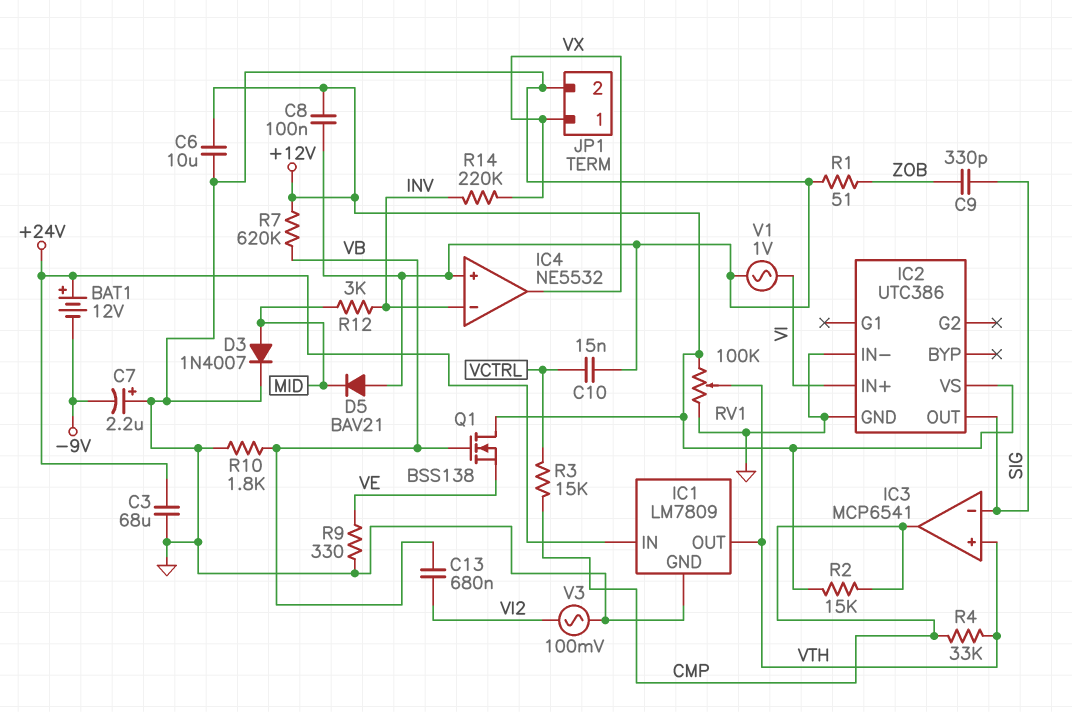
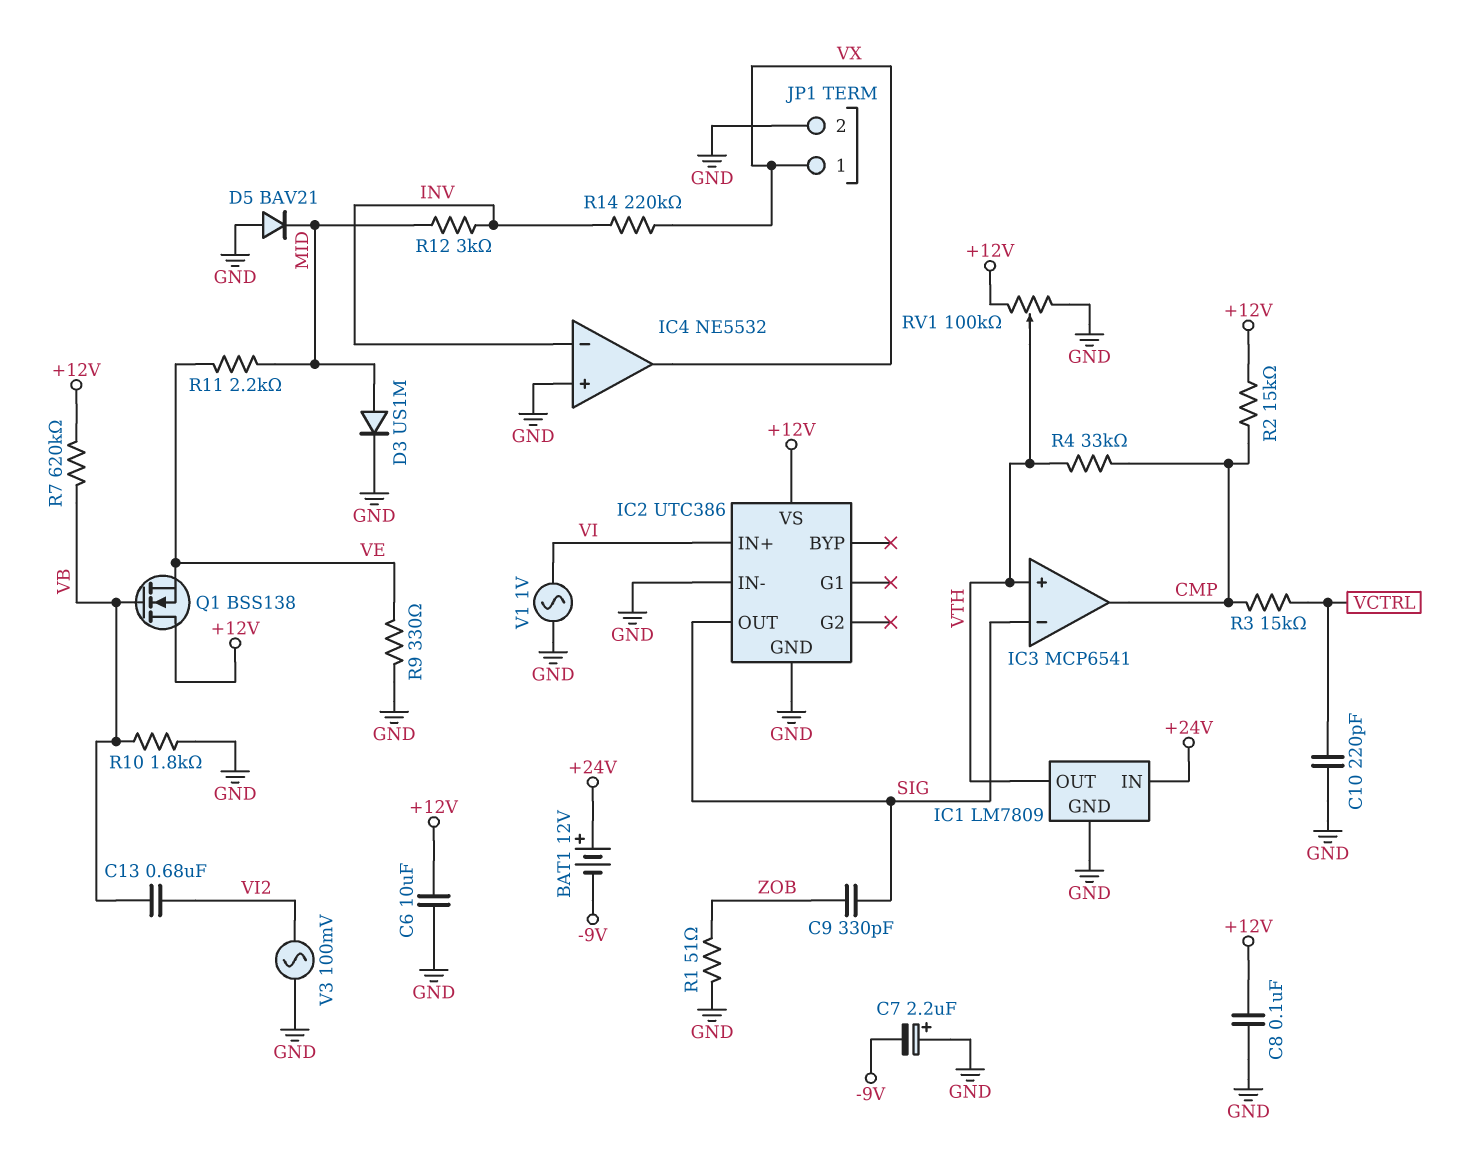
C3: 68uF (+24V, GND) -> none
C10: 15nF (GND, VCTRL) -> 220pF (GND, VCTRL)
D3: diode 1N4007 (A MID, K GND) -> diode US1M (A MID, K GND)
R11: none -> 2.2k (MID, VE)

